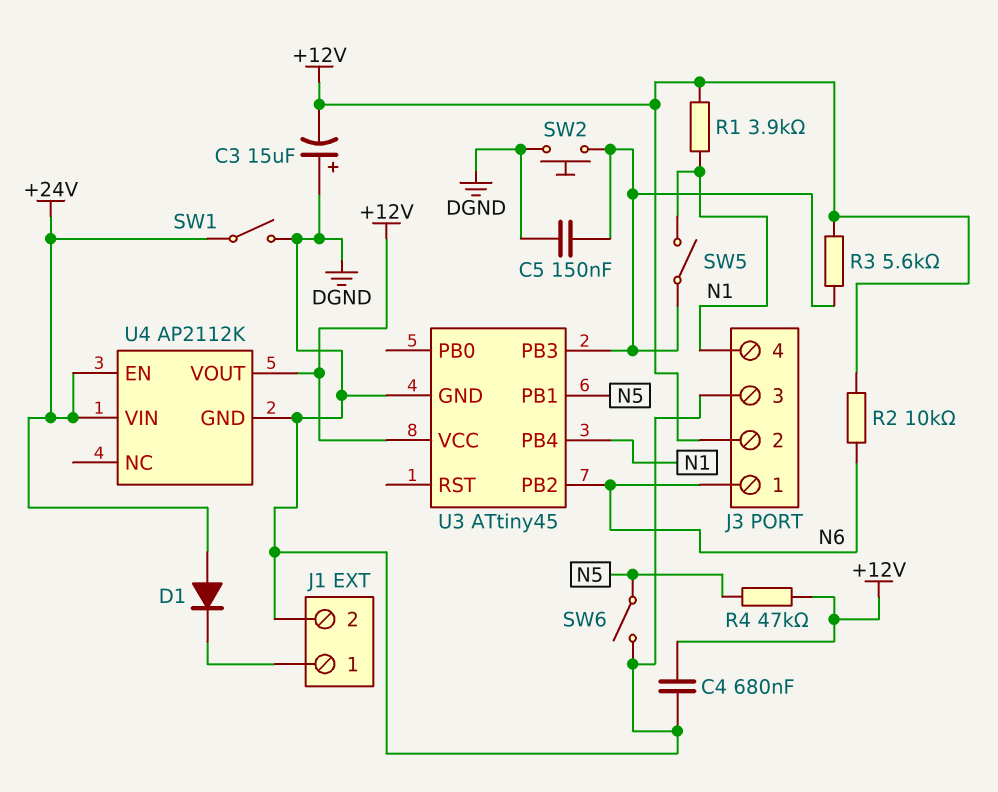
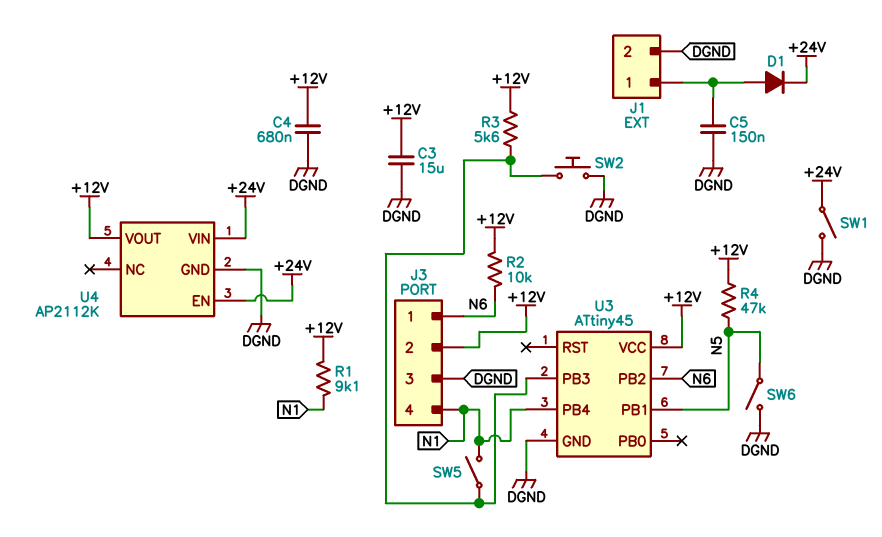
C3: 15uF (plus DGND, minus +12V) -> 15uF (+12V, DGND)
C5: 150nF (DGND, U3/PB3) -> 150nF (DGND, J1/1)
D1: diode (A +24V, K J1/1) -> diode (A J1/1, K +24V)
R1: 3.9k (+12V, N1) -> 9.1k (+12V, N1)

